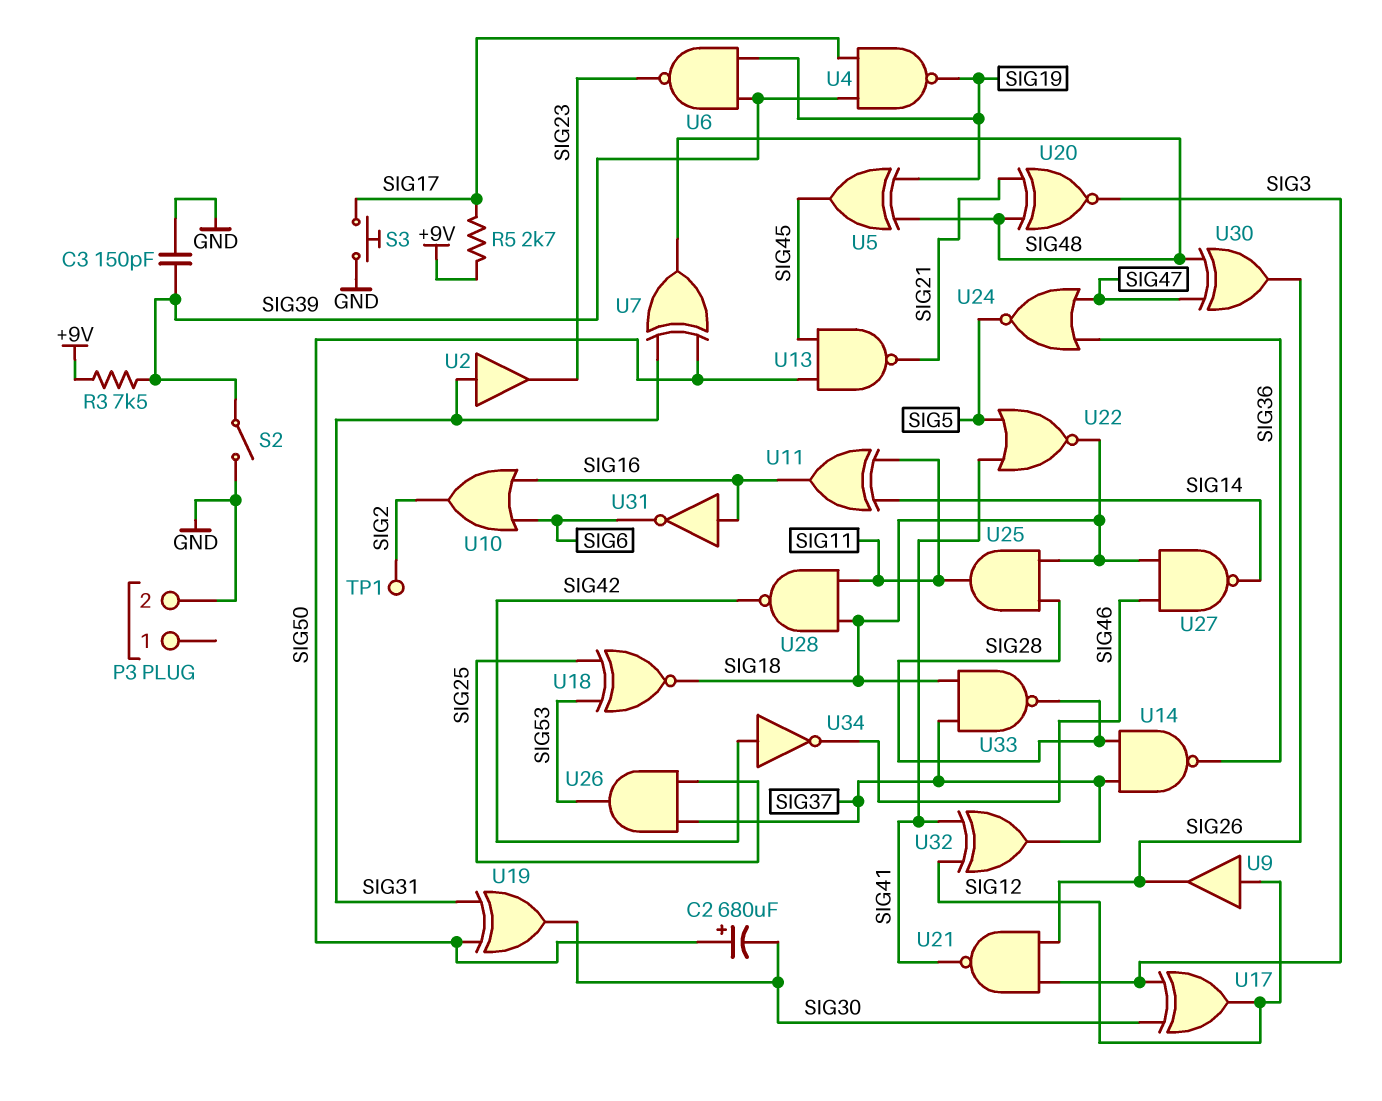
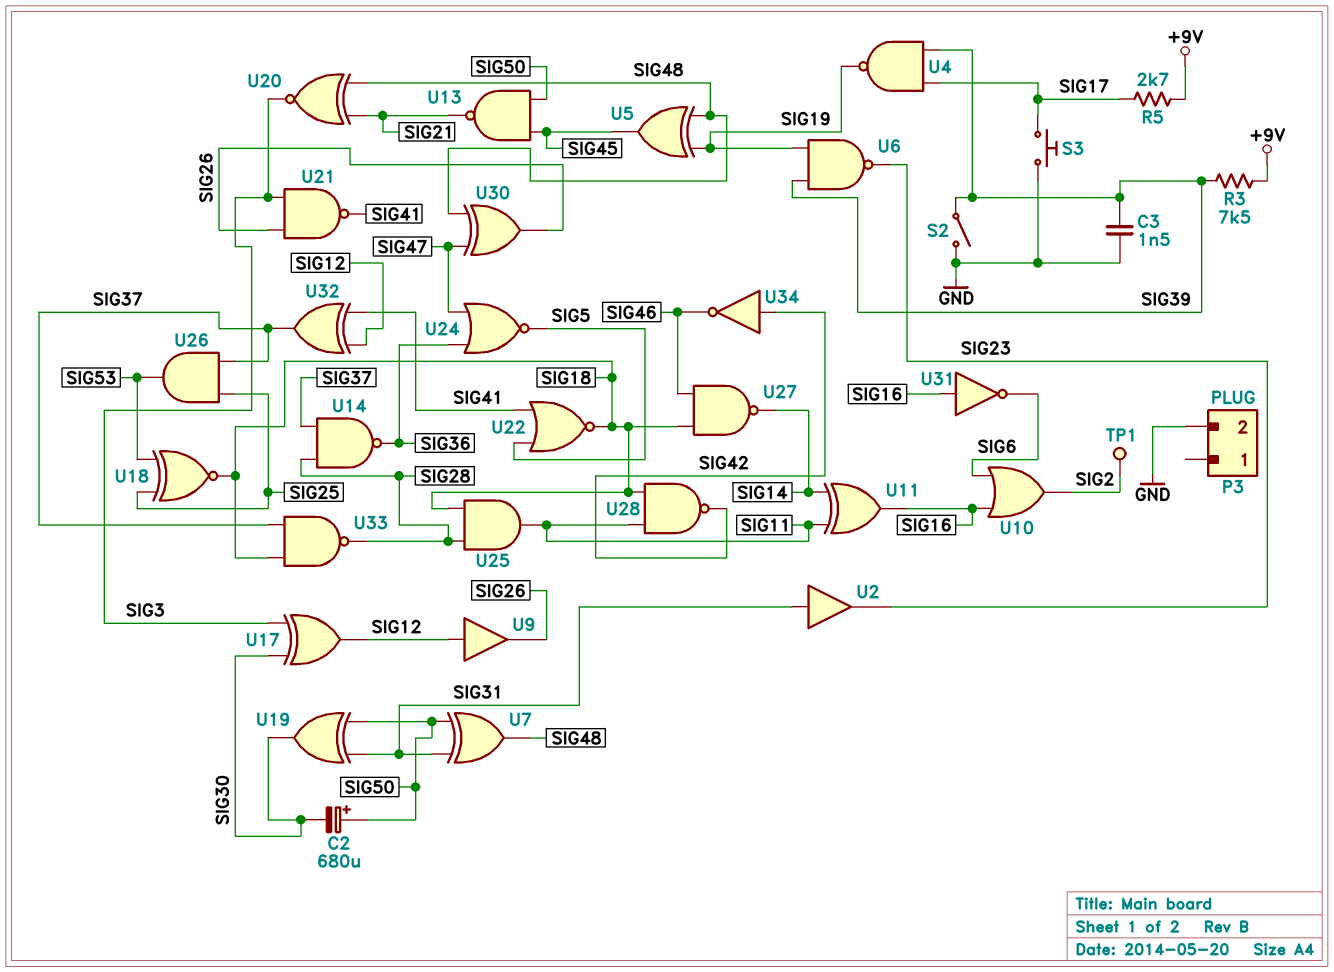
C3: 150pF (GND, SIG39) -> 1.5nF (GND, SIG39)

